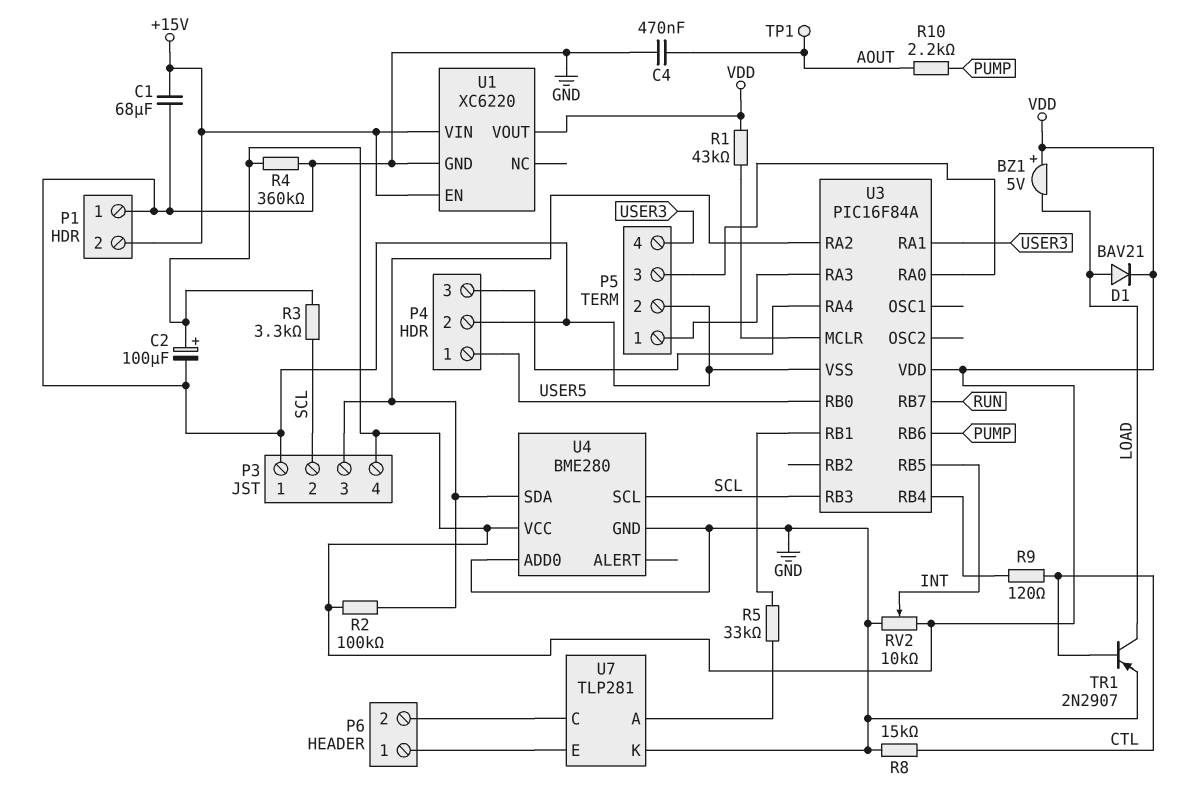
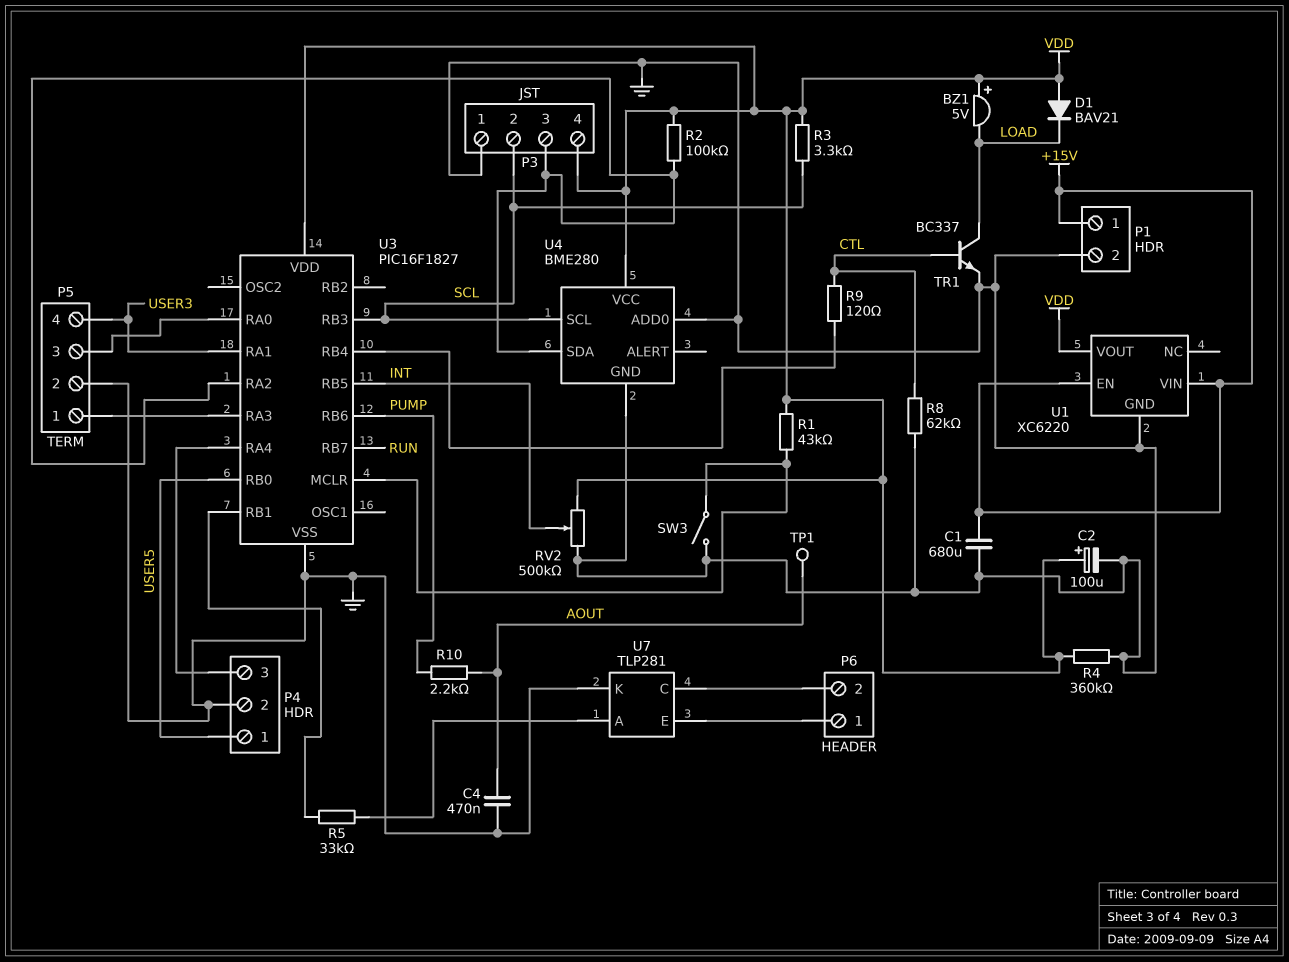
C1: 68uF (+15V, GND) -> 680uF (+15V, GND)
D1: diode BAV21 (A LOAD, K VDD) -> diode BAV21 (A VDD, K LOAD)
P1 pin 1: GND -> +15V
P1 pin 2: +15V -> GND
R8: 15k (CTL, GND) -> 62k (CTL, GND)
RV2: 10k (GND, VDD, wiper INT) -> 500k (GND, VDD, wiper INT)
SW3: none -> switch (GND, U3/MCLR)
TR1: PNP 2N2907 (B CTL, C LOAD, E GND) -> NPN BC337 (B CTL, C LOAD, E GND)
U3: PIC16F84A -> PIC16F1827

